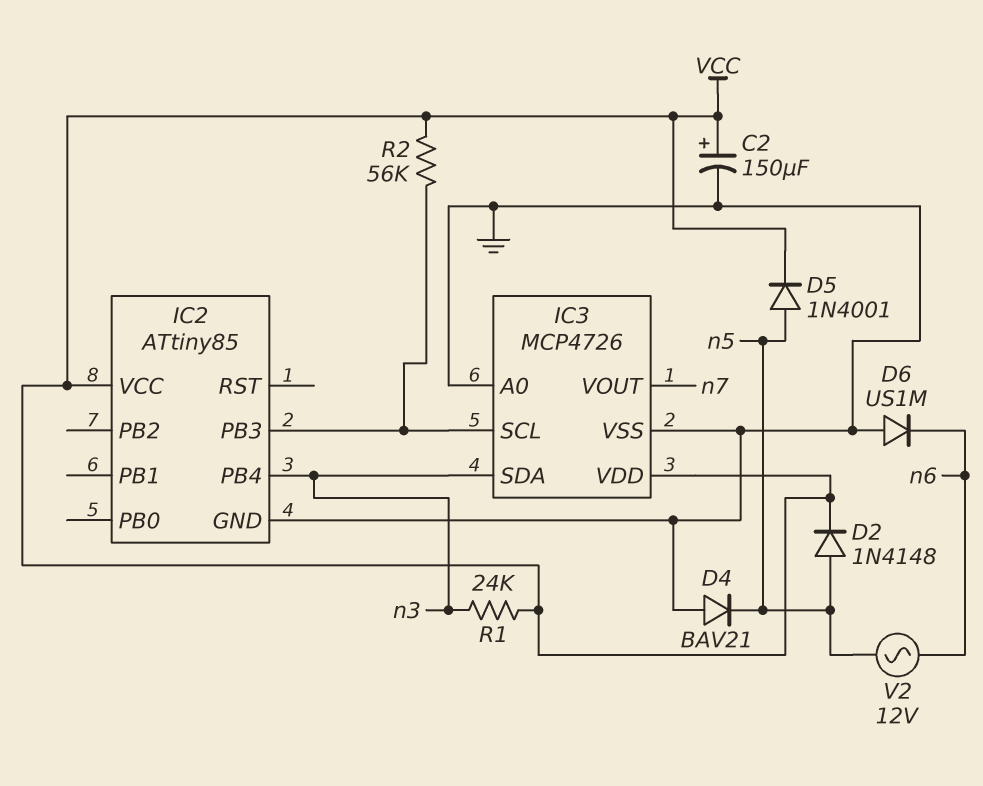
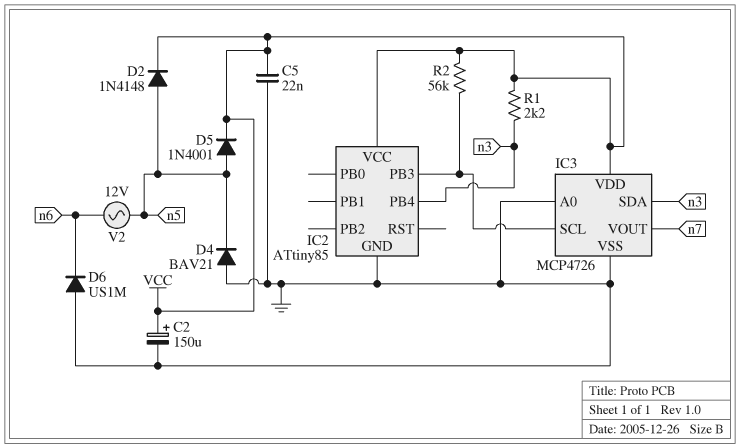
C5: none -> 22nF (GND, VCC)
R1: 24k (VCC, n3) -> 2.2k (VCC, n3)

